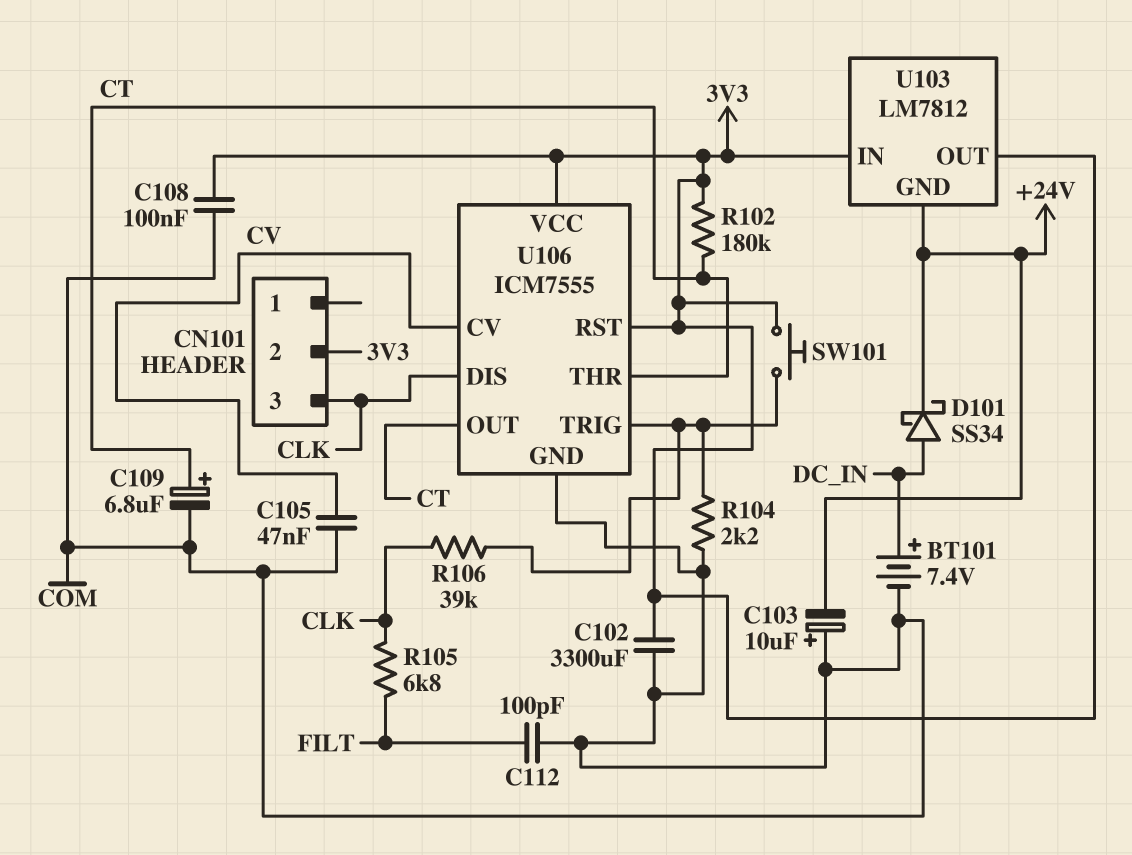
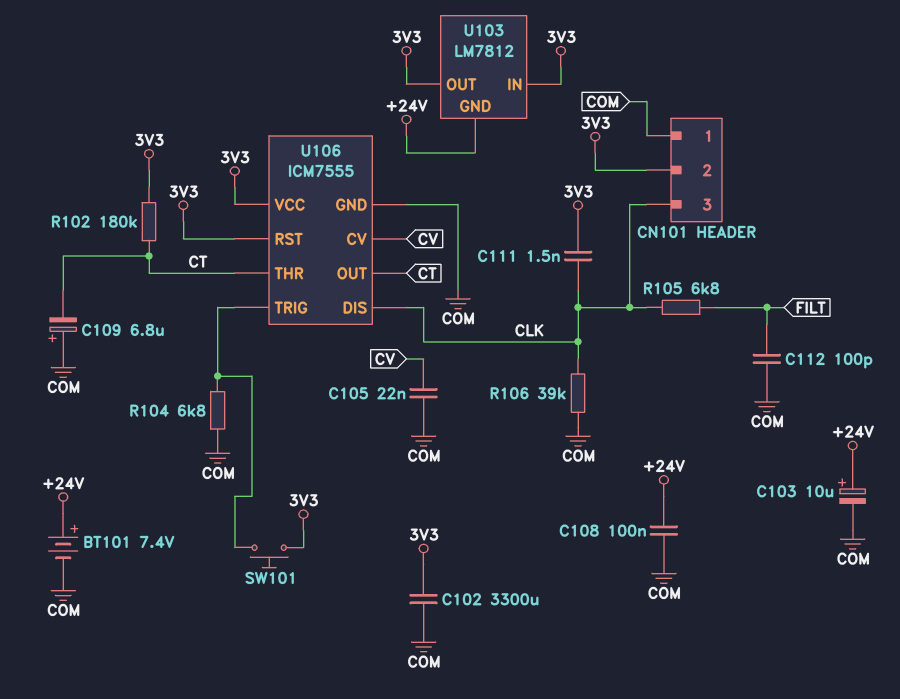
BT101: 7.4V (plus DC_IN, minus COM) -> 7.4V (plus +24V, minus COM)
C103: 10uF (plus COM, minus +24V) -> 10uF (plus +24V, minus COM)
C105: 47nF (COM, CV) -> 22nF (COM, CV)
C108: 100nF (3V3, COM) -> 100nF (+24V, COM)
C109: 6.8uF (plus CT, minus COM) -> 6.8uF (plus COM, minus CT)
C111: none -> 1.5nF (3V3, CLK)
CN101 pin 1: none -> COM
D101: schottky SS34 (A DC_IN, K +24V) -> none
R104: 2.2k (COM, U106/TRIG) -> 6.8k (COM, U106/TRIG)
R106: 39k (CLK, U106/TRIG) -> 39k (CLK, COM)

